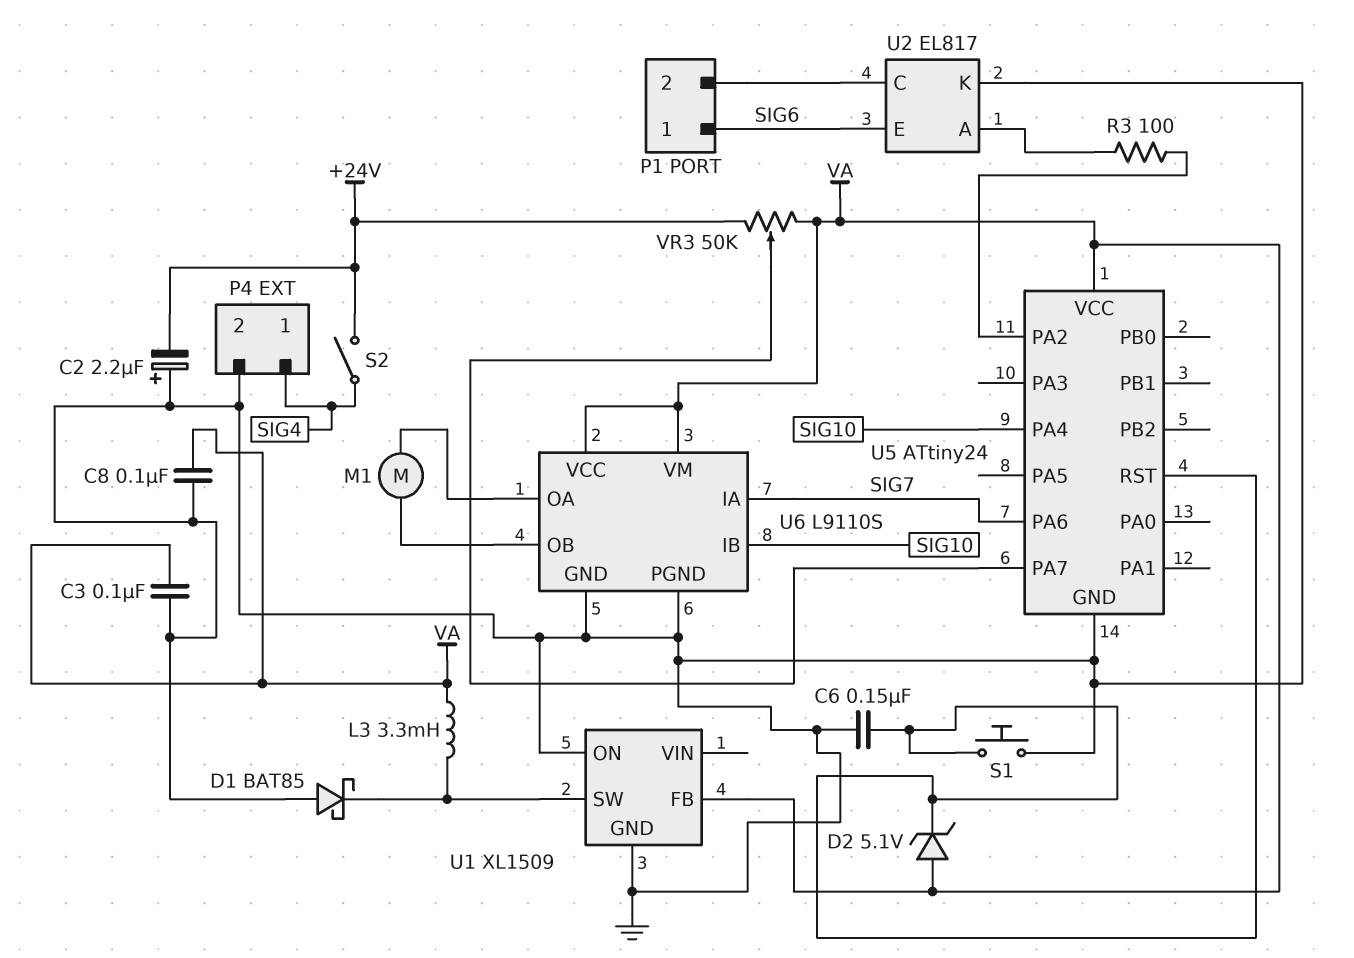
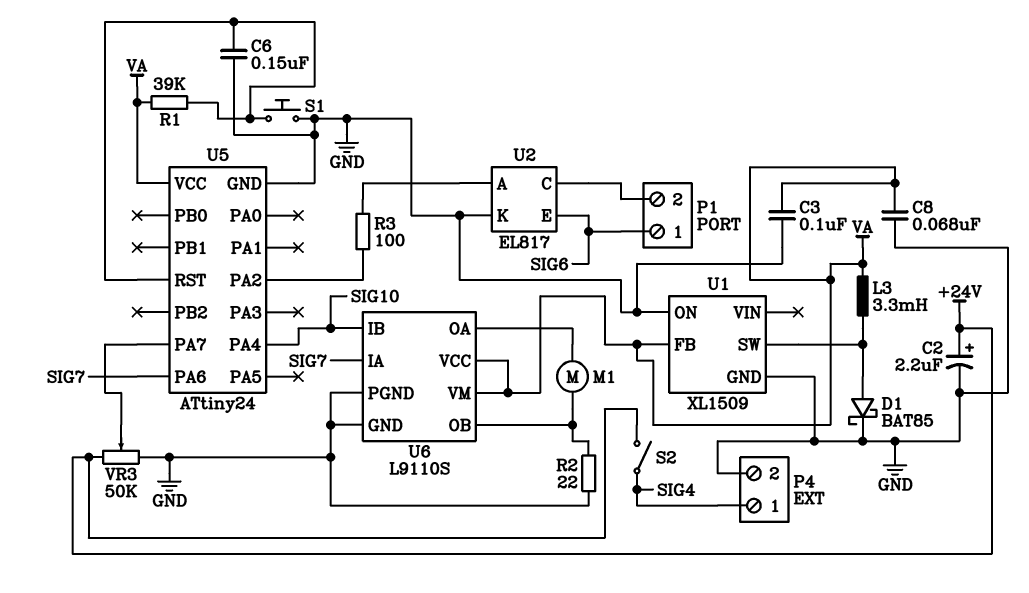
C2: 2.2uF (plus GND, minus +24V) -> 2.2uF (plus +24V, minus GND)
C8: 100nF (GND, VA) -> 68nF (GND, VA)
D1: schottky BAT85 (A GND, K U1/SW) -> schottky BAT85 (A U1/SW, K GND)
D2: zener 5.1V (A VA, K U5/RST) -> none
R1: none -> 39k (U5/RST, VA)
R2: none -> 22 (GND, U6/OB)
VR3: 50k (+24V, VA, wiper U5/PA7) -> 50k (+24V, GND, wiper U5/PA7)

